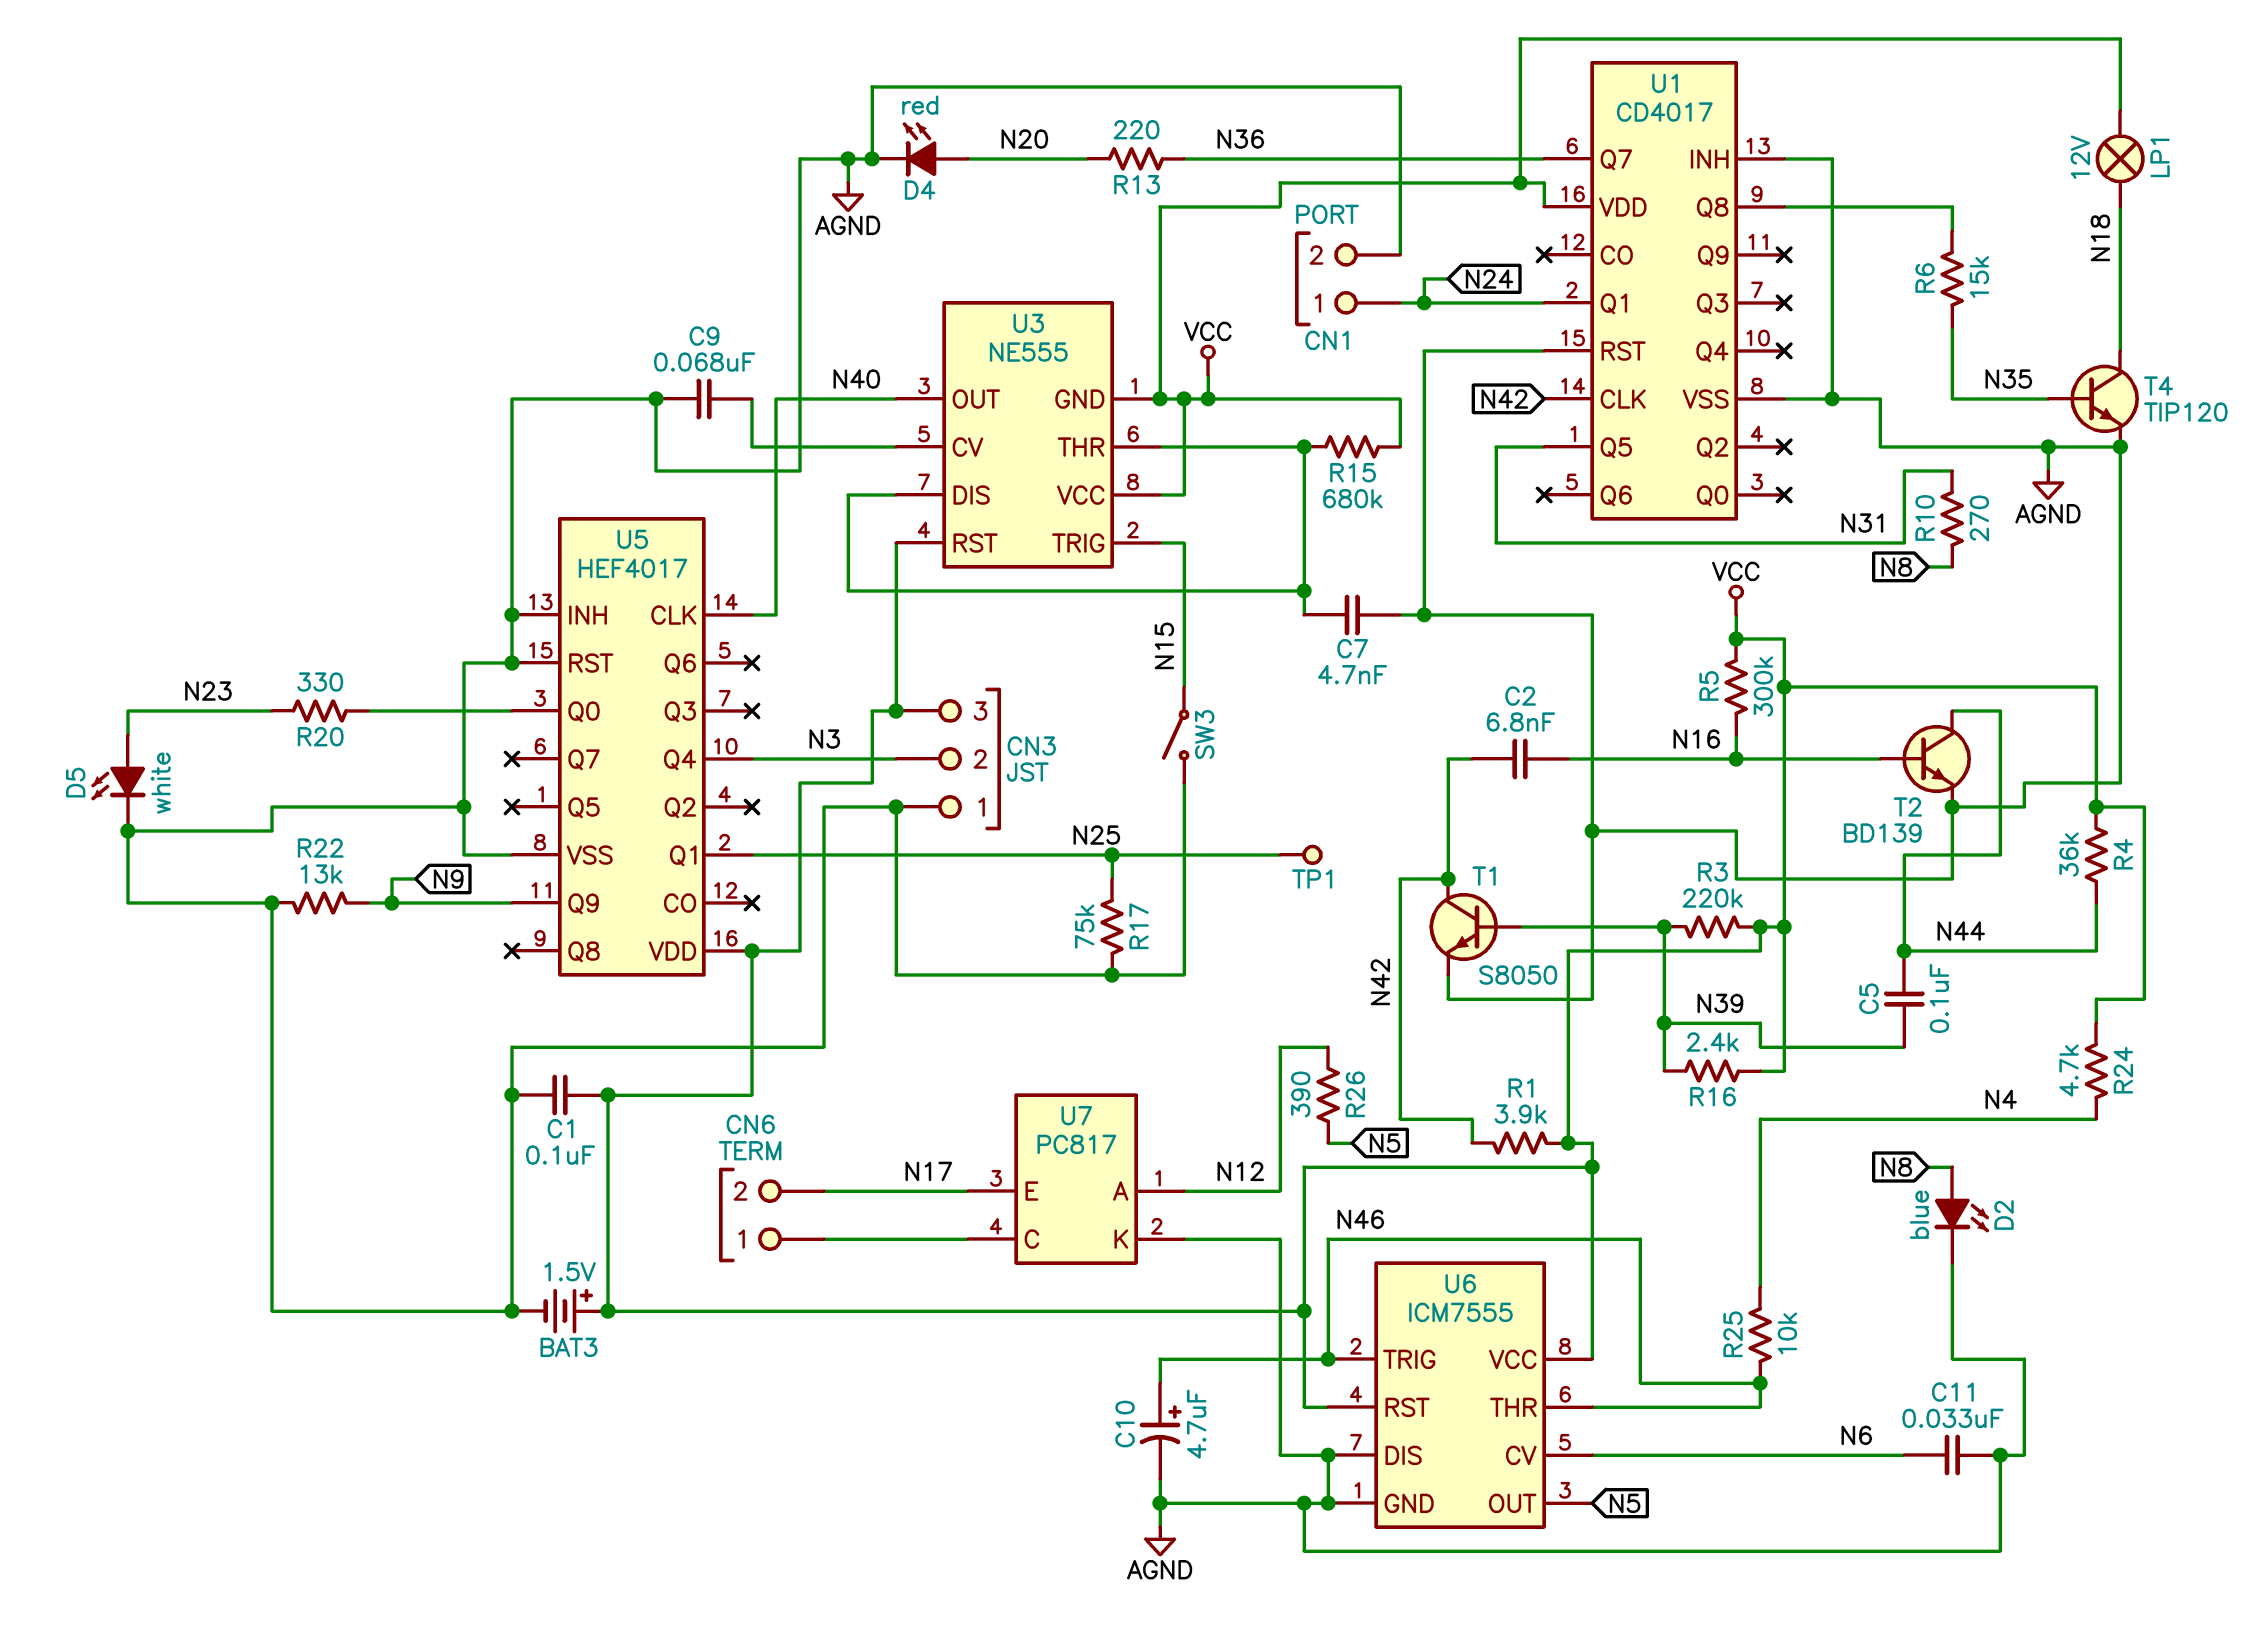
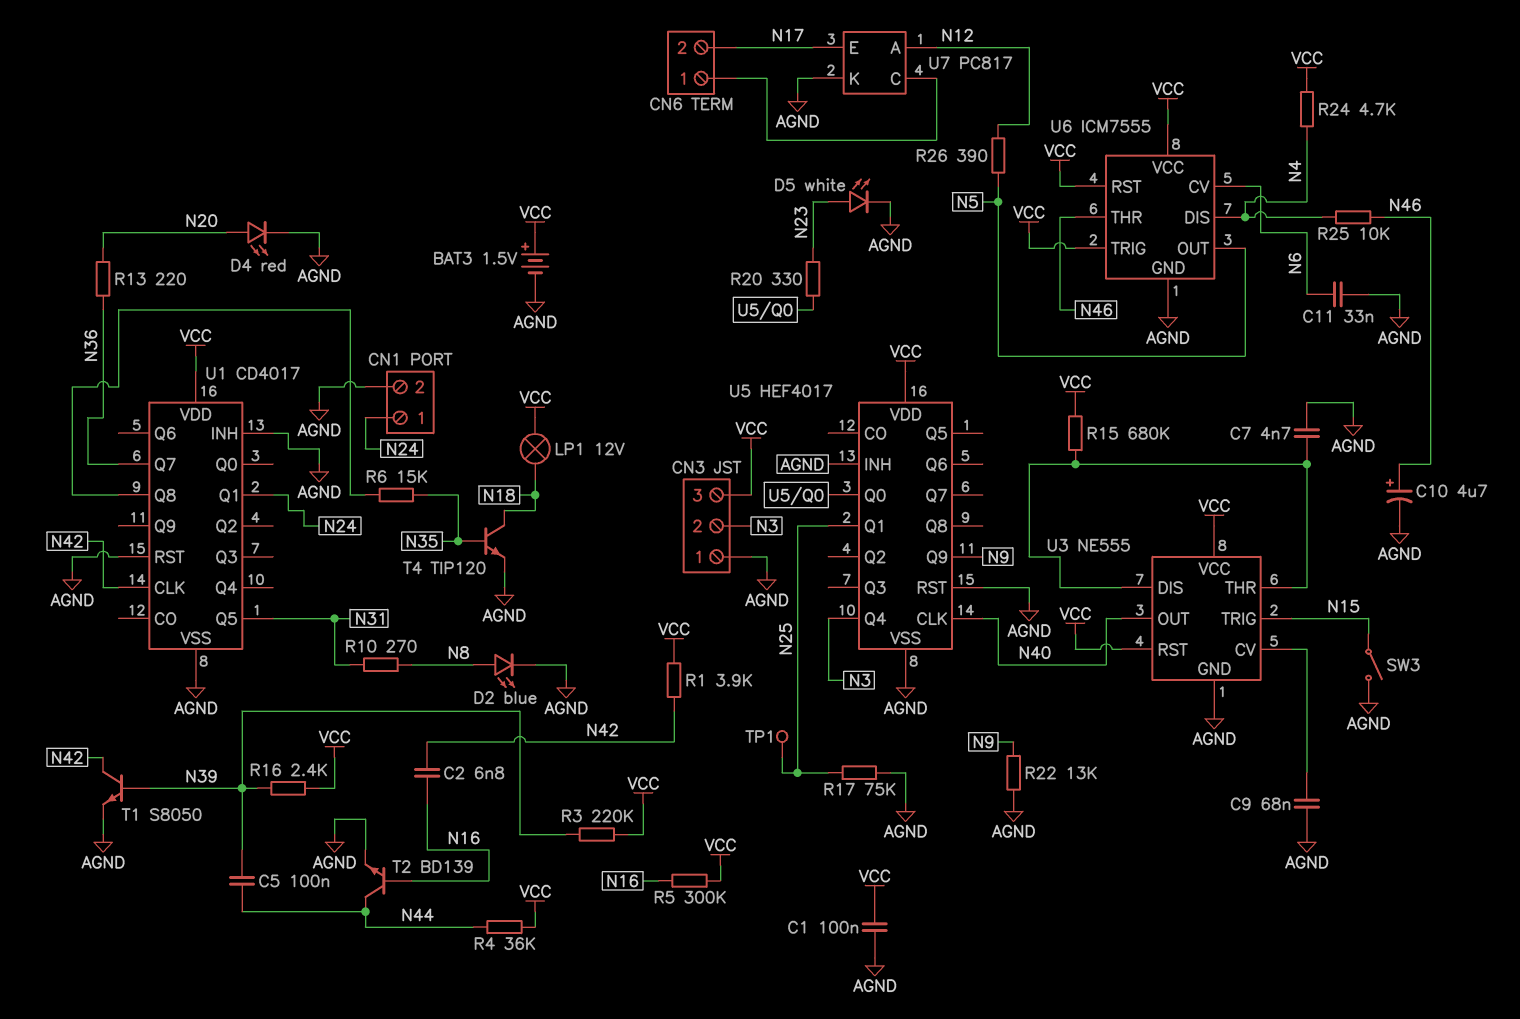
U3 pin GND: VCC -> AGND
U6 pin DIS: AGND -> N4
U6 pin TRIG: N46 -> VCC

